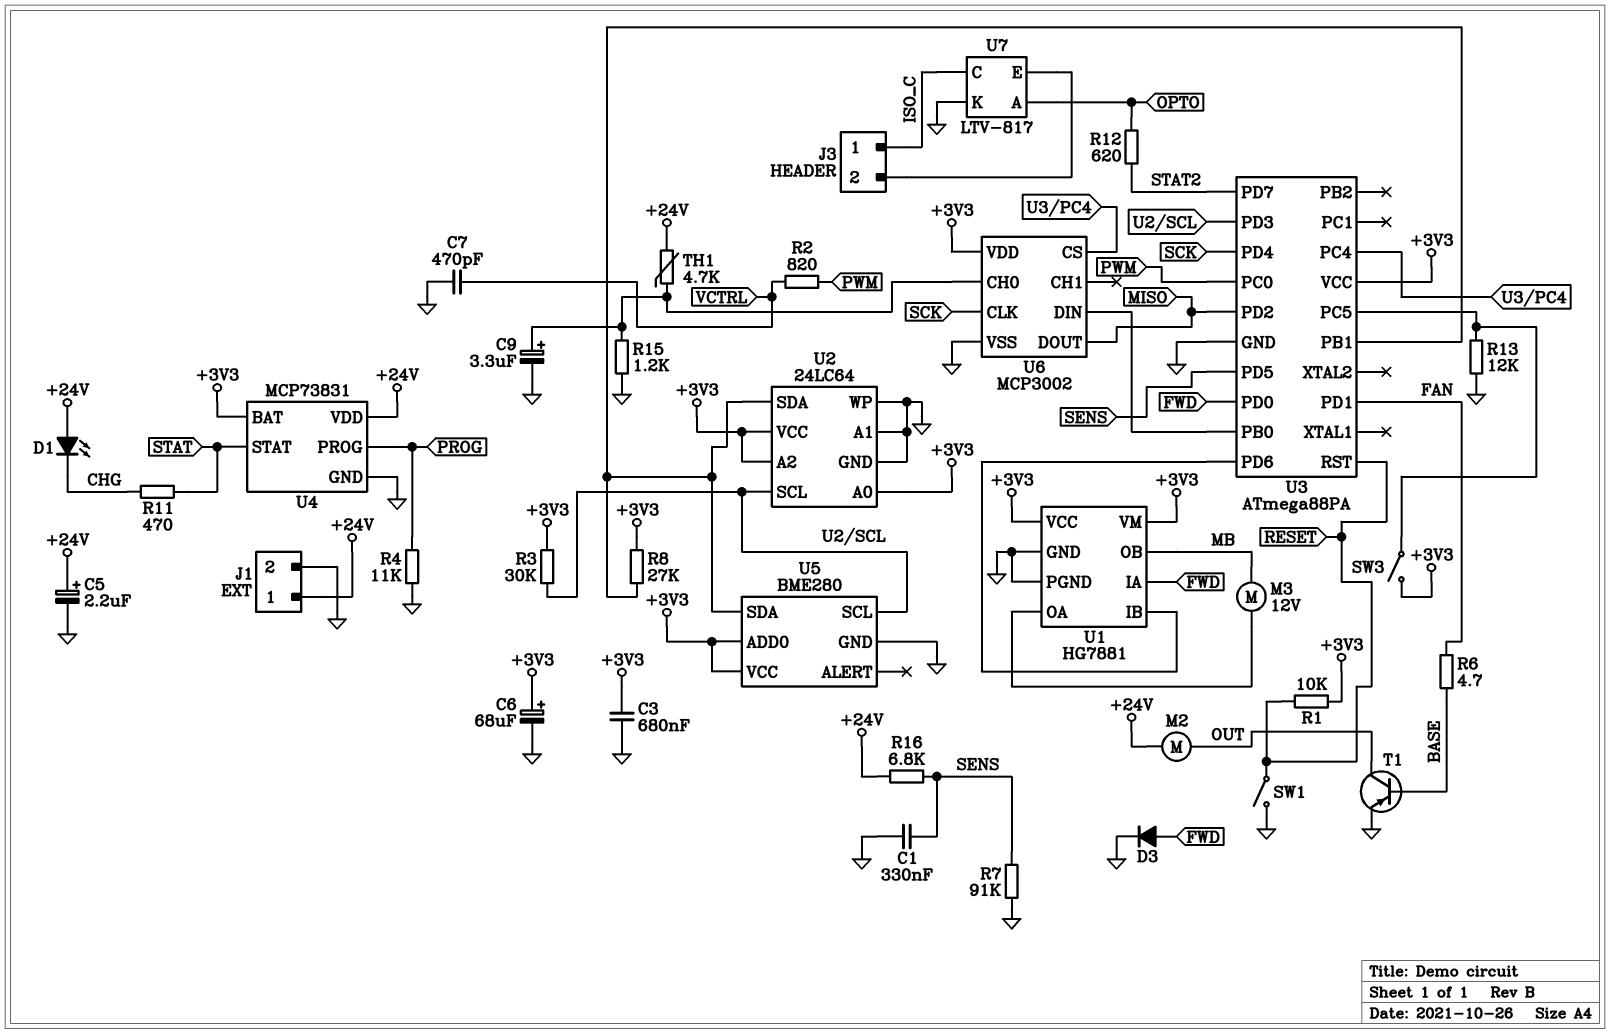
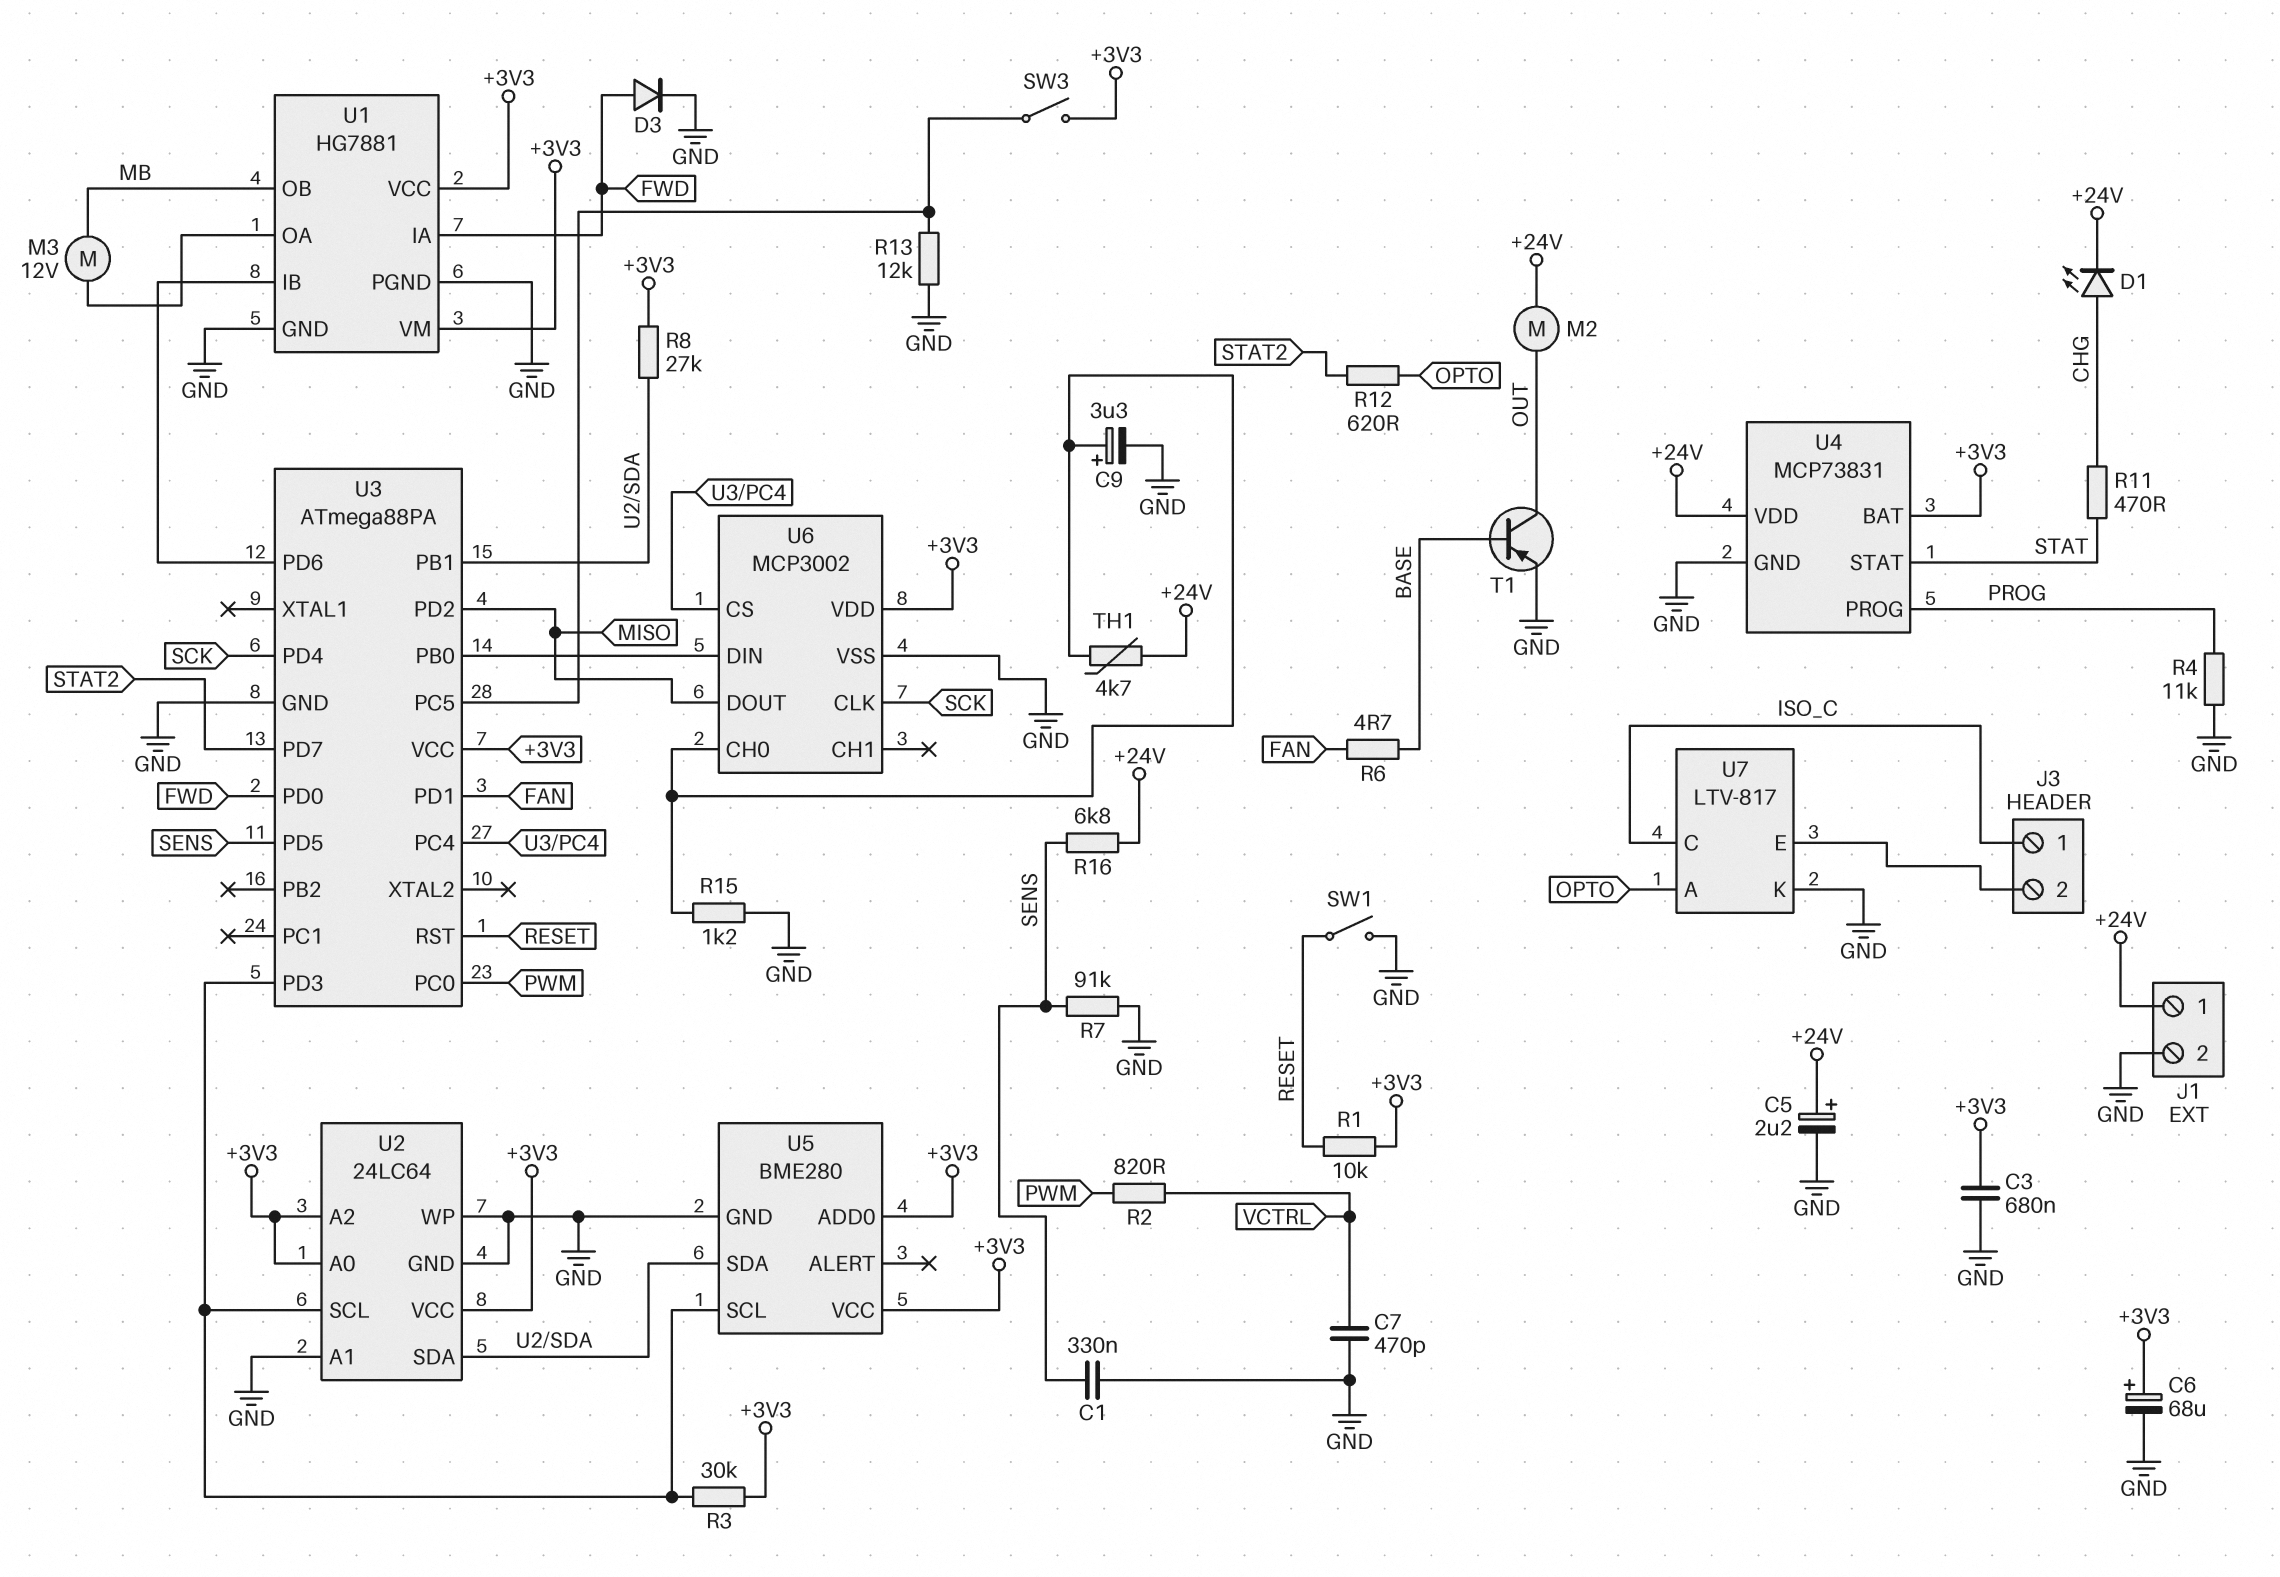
D1: LED (A +24V, K CHG) -> LED (A CHG, K +24V)

